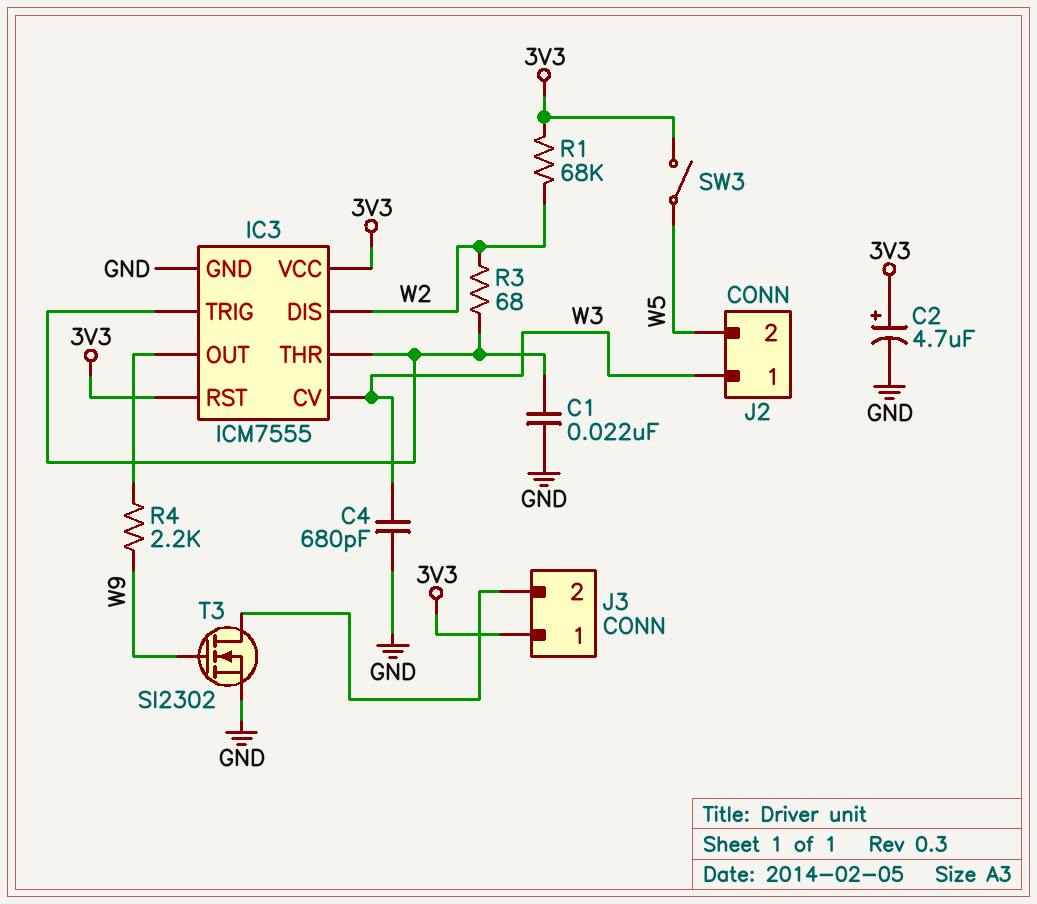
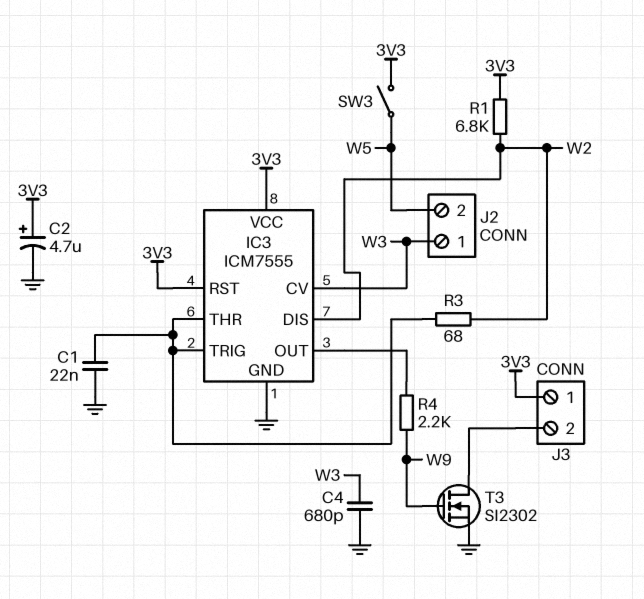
R1: 68k (3V3, W2) -> 6.8k (3V3, W2)

